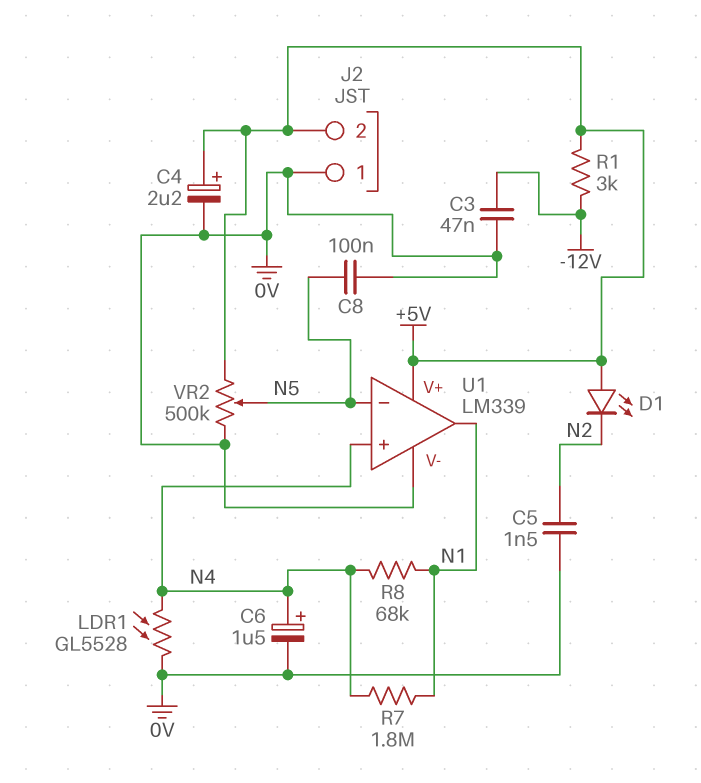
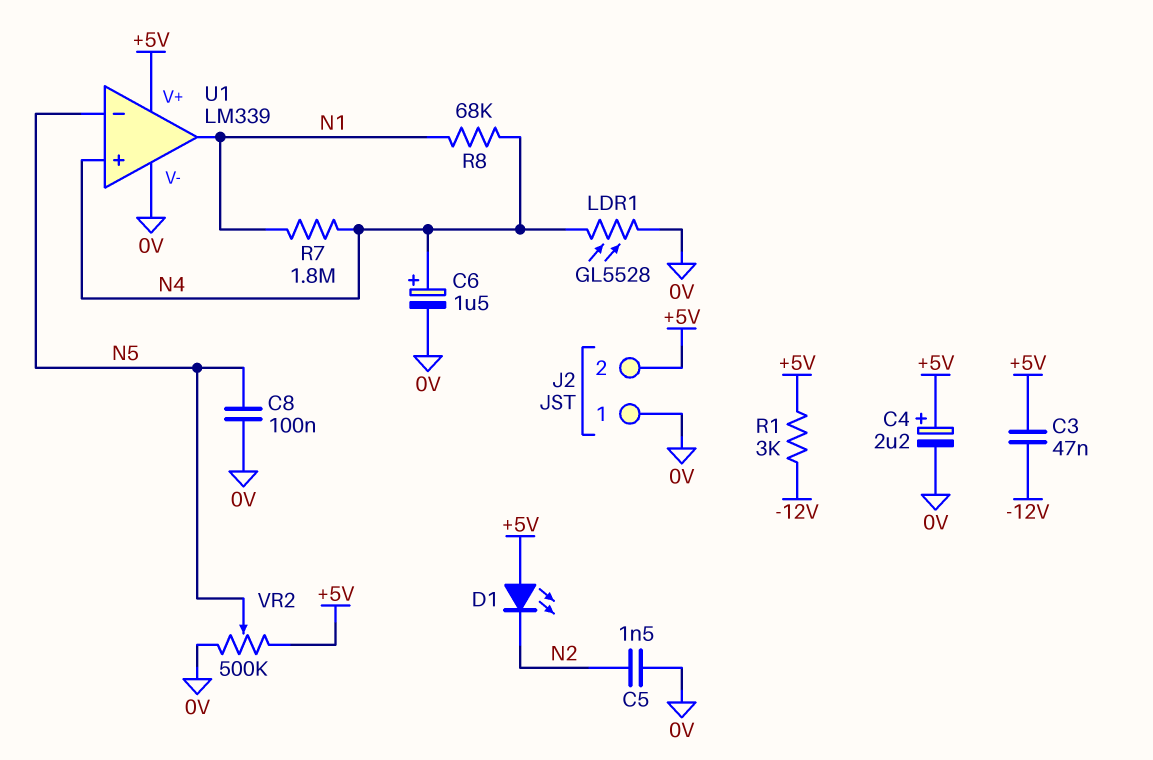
C3: 47nF (-12V, 0V) -> 47nF (+5V, -12V)

